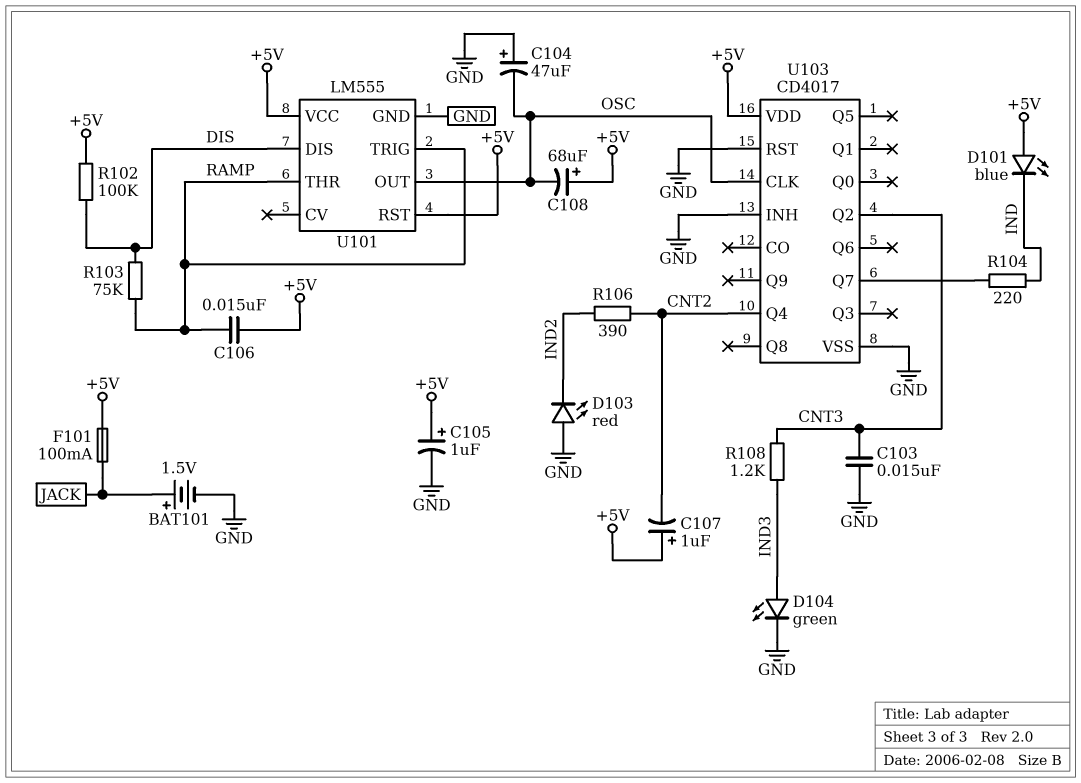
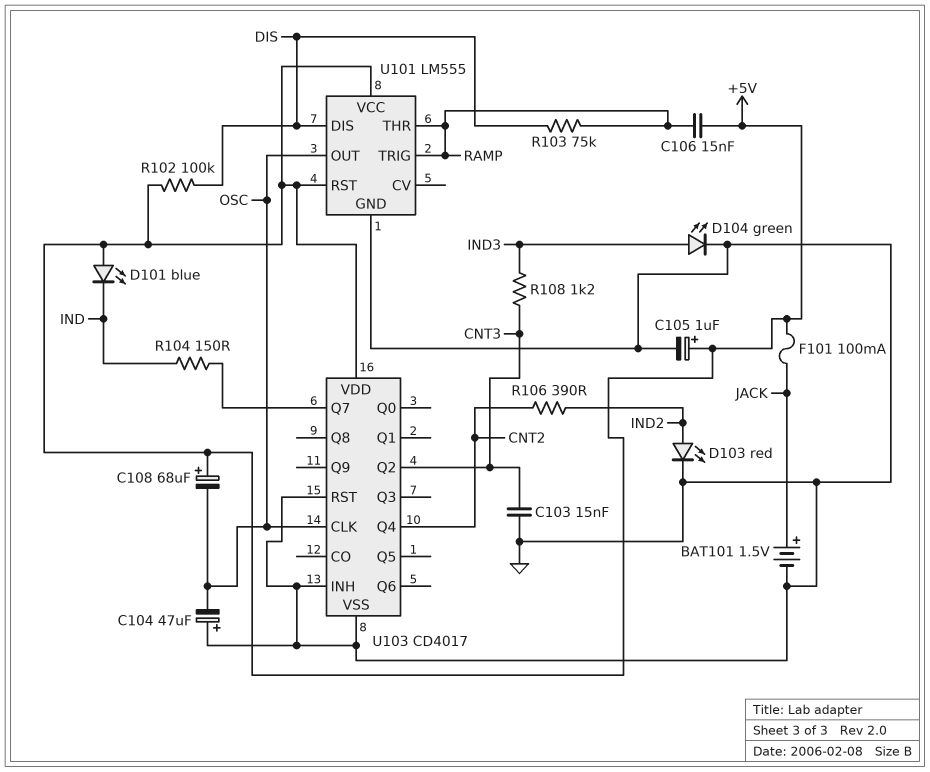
C107: 1uF (plus +5V, minus CNT2) -> none
D103: LED red (A GND, K IND2) -> LED red (A IND2, K GND)
R104: 220 (IND, U103/Q7) -> 150 (IND, U103/Q7)

